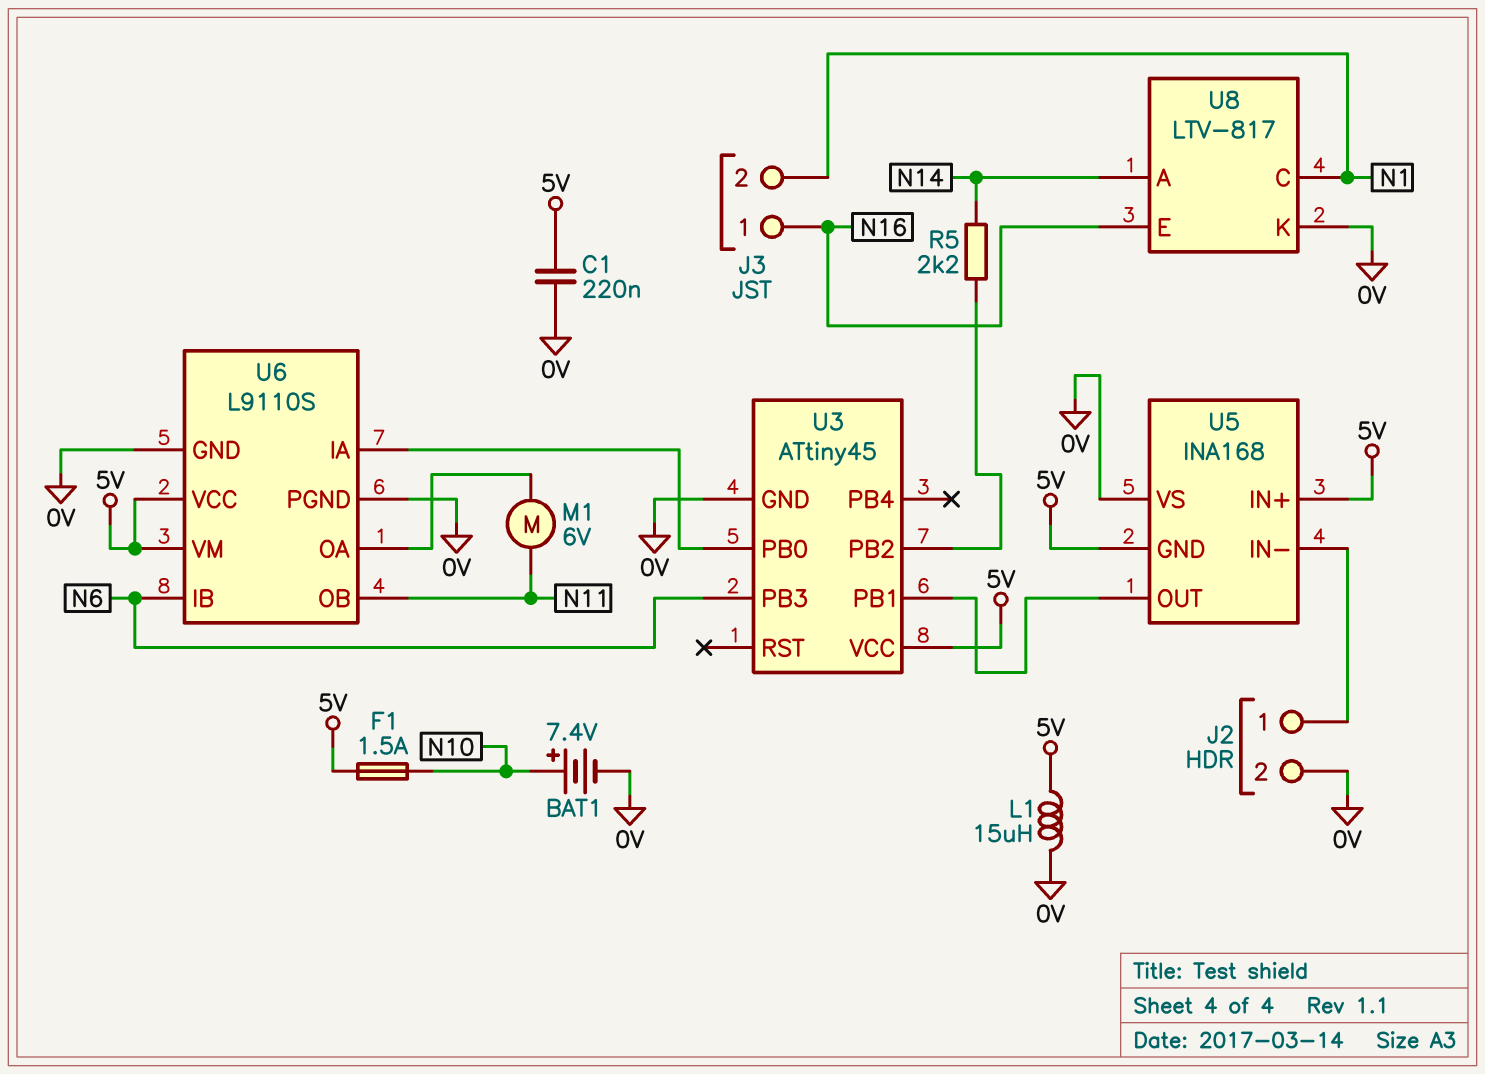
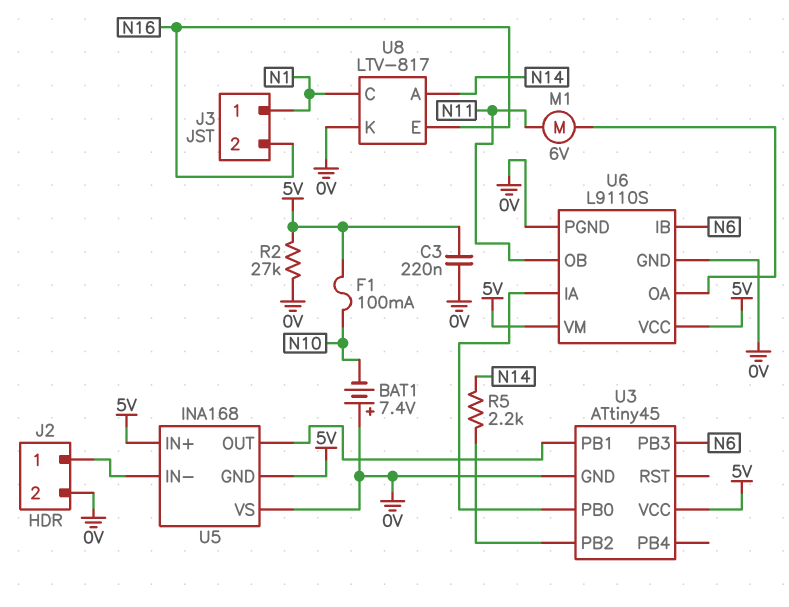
BAT1: 7.4V (plus N10, minus 0V) -> 7.4V (plus 0V, minus N10)
C1: 220nF (0V, 5V) -> none
C3: none -> 220nF (0V, 5V)
F1: 1.5A (5V, N10) -> 100mA (5V, N10)
J3 pin 1: N16 -> N1
J3 pin 2: N1 -> N16
L1: 15uH (0V, 5V) -> none
R2: none -> 27k (0V, 5V)

